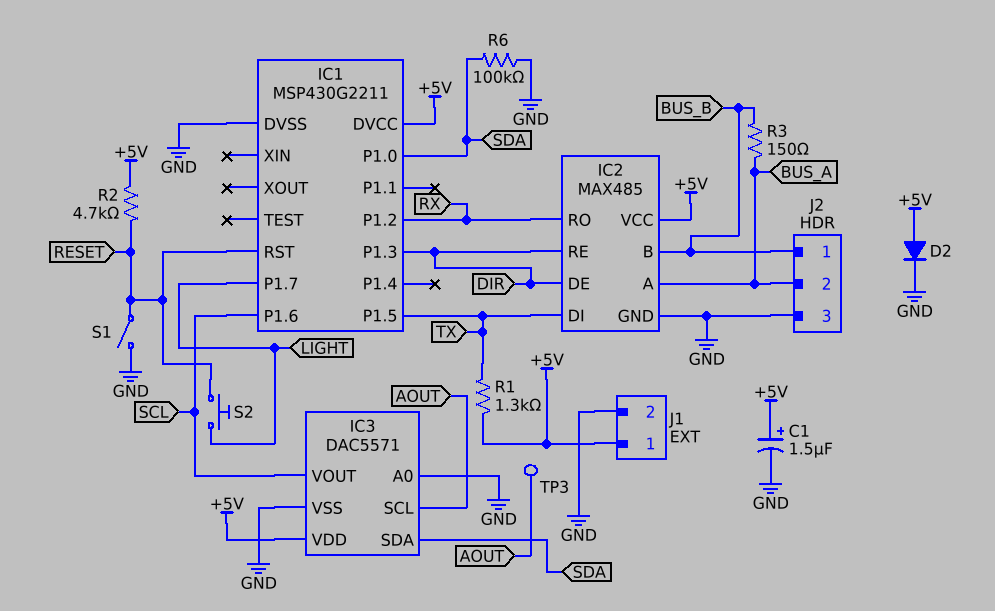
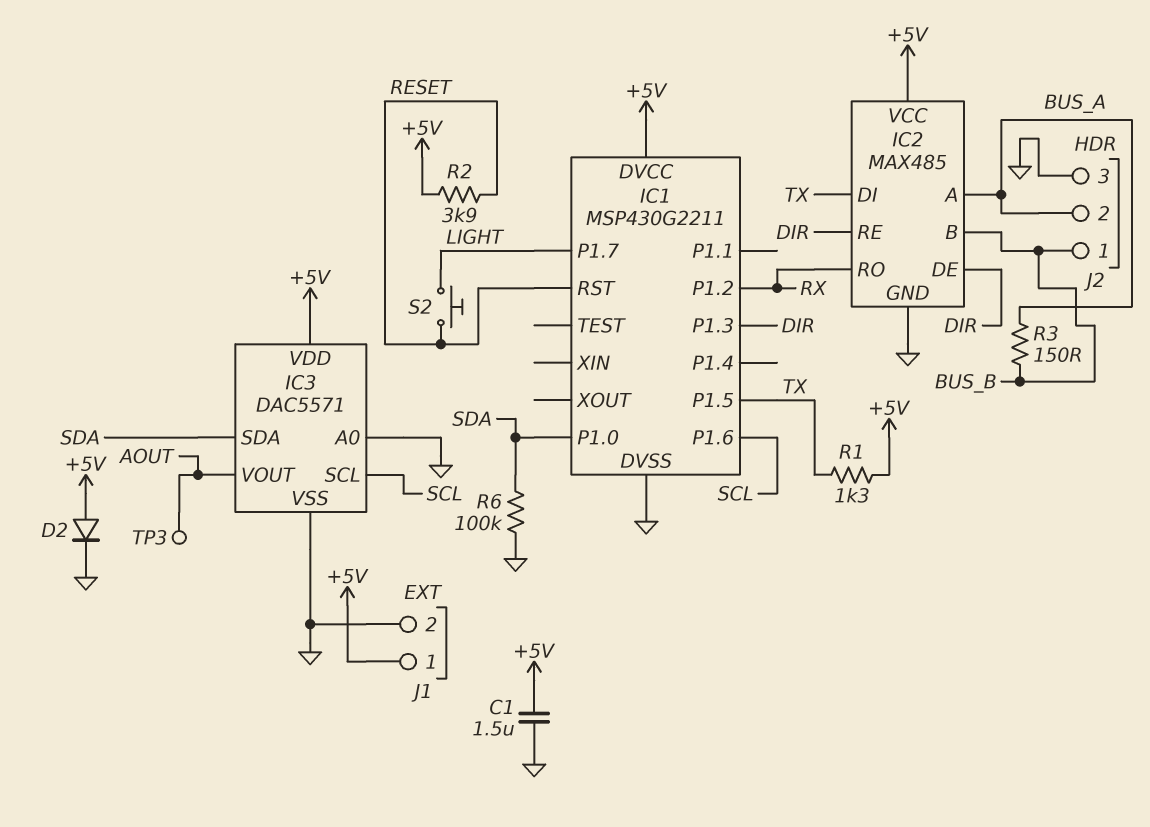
C1: 1.5uF (plus +5V, minus GND) -> 1.5uF (+5V, GND)
IC3 pin SCL: AOUT -> SCL
IC3 pin VOUT: SCL -> AOUT
R2: 4.7k (+5V, RESET) -> 3.9k (+5V, RESET)
S1: switch (GND, RESET) -> none

